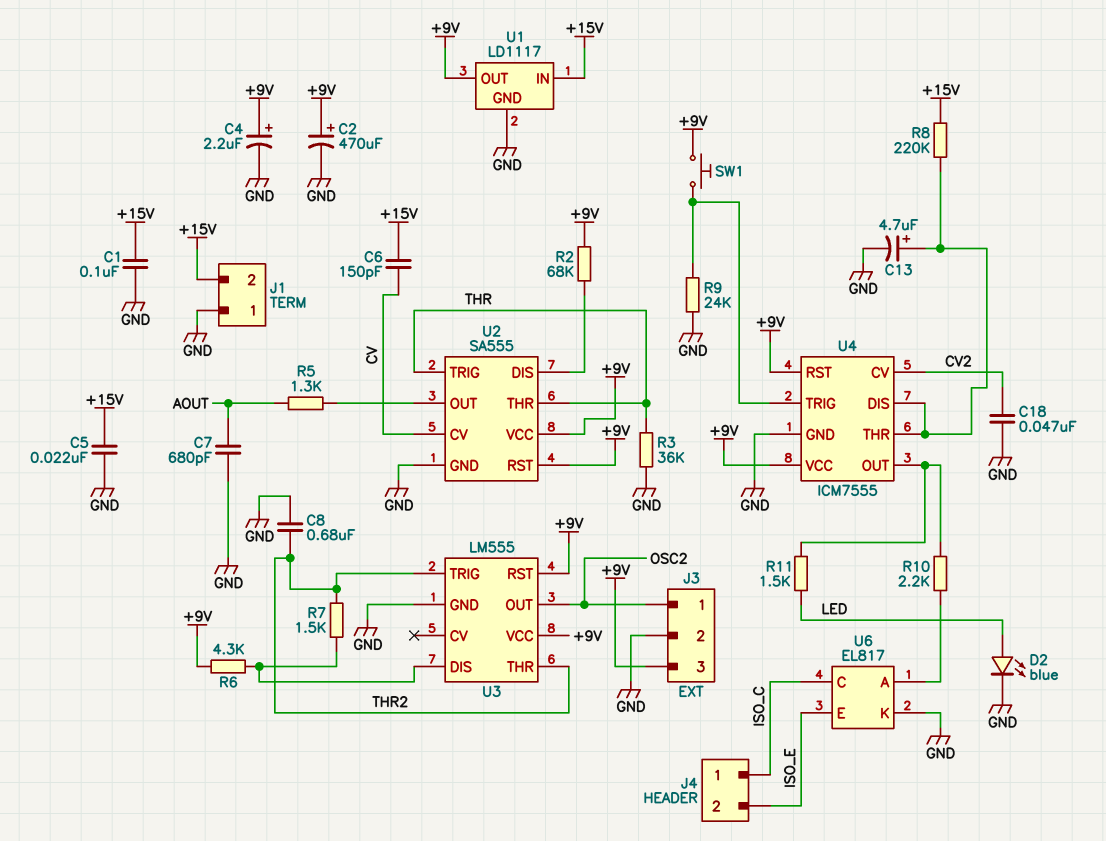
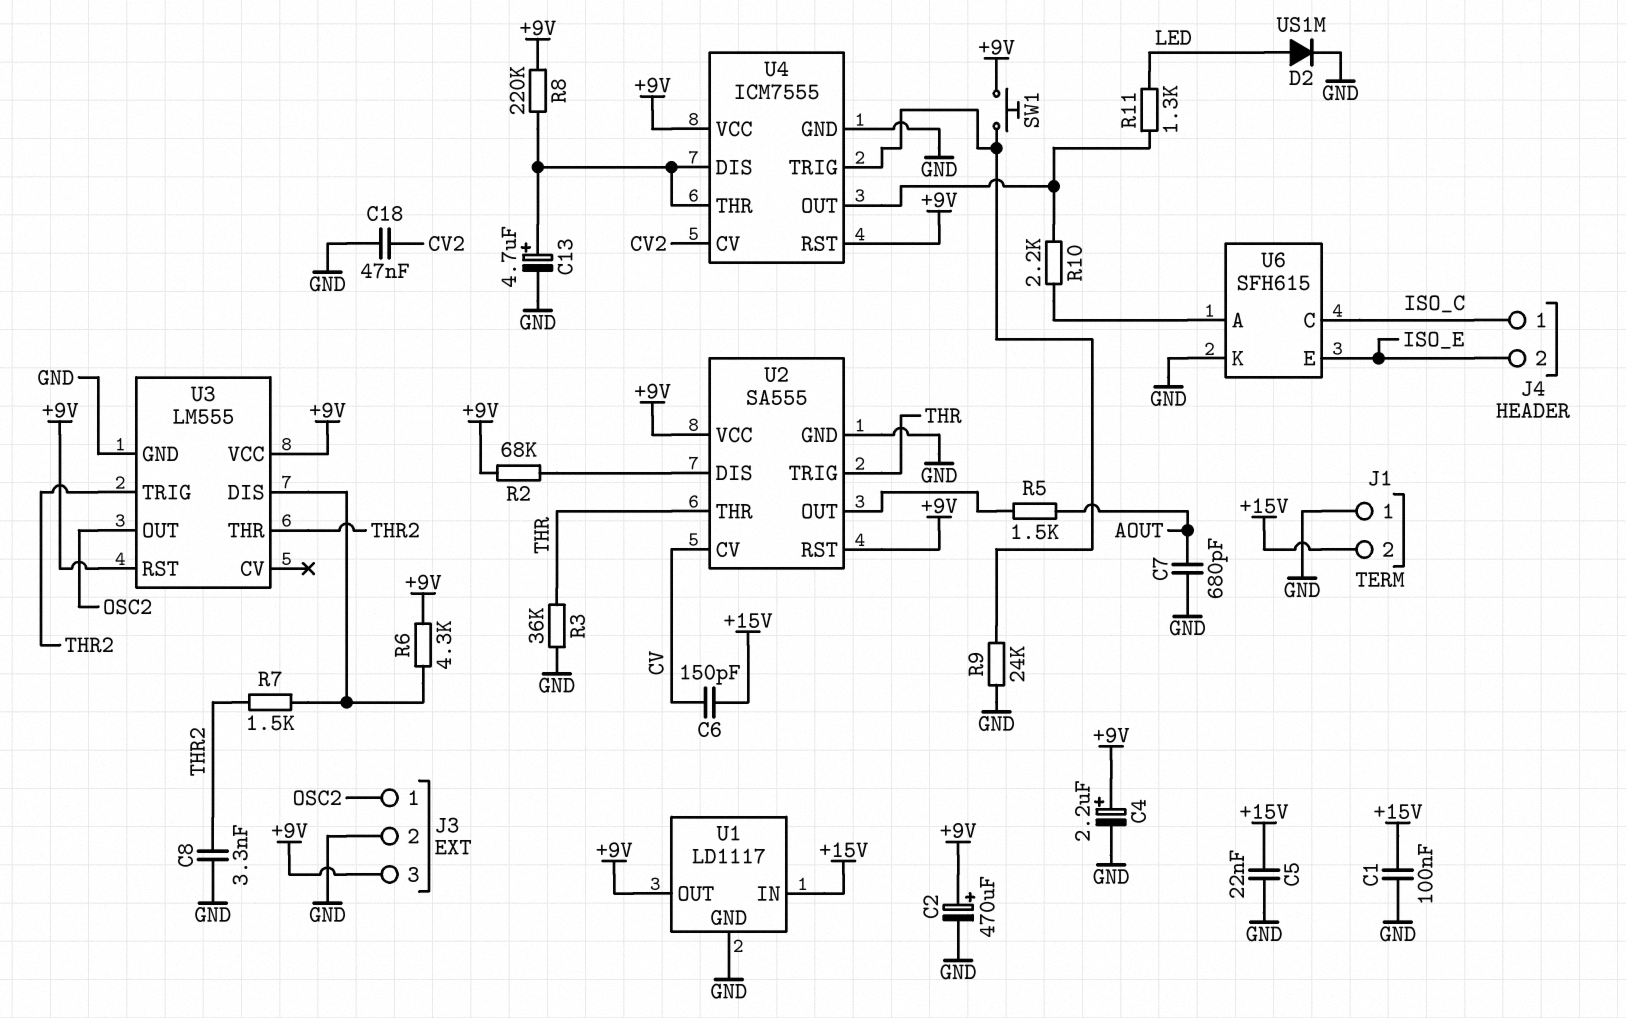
C8: 680nF (GND, THR2) -> 3.3nF (GND, THR2)
D2: LED blue (A LED, K GND) -> diode US1M (A LED, K GND)
R5: 1.3k (AOUT, U2/OUT) -> 1.5k (AOUT, U2/OUT)
R8: 220k (+15V, U4/DIS) -> 220k (+9V, U4/DIS)
R11: 1.5k (LED, U4/OUT) -> 1.3k (LED, U4/OUT)
U6: EL817 -> SFH615

